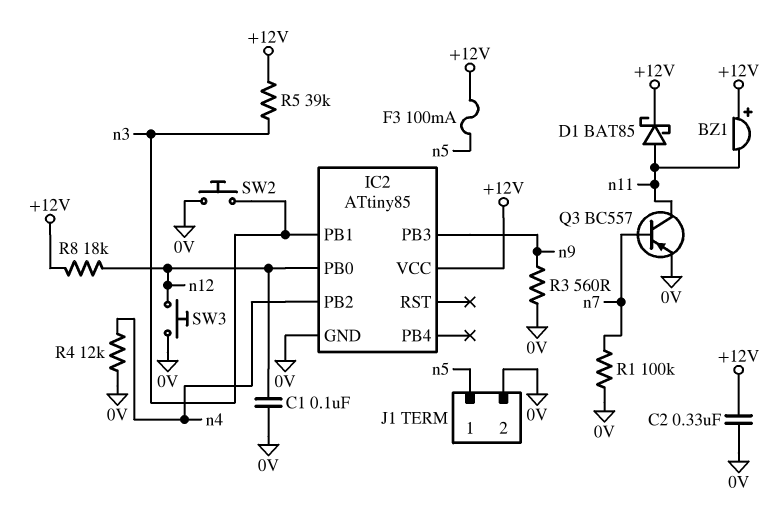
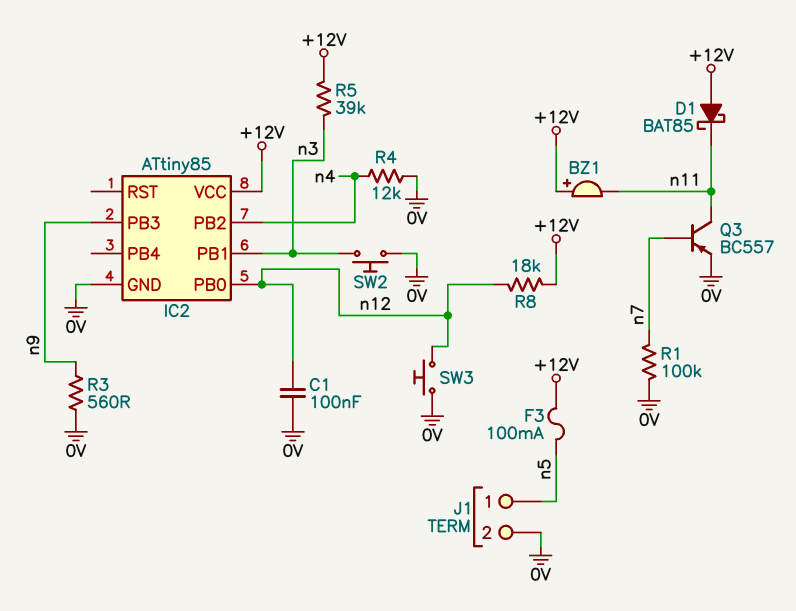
C2: 330nF (+12V, 0V) -> none
D1: schottky BAT85 (A n11, K +12V) -> schottky BAT85 (A +12V, K n11)

